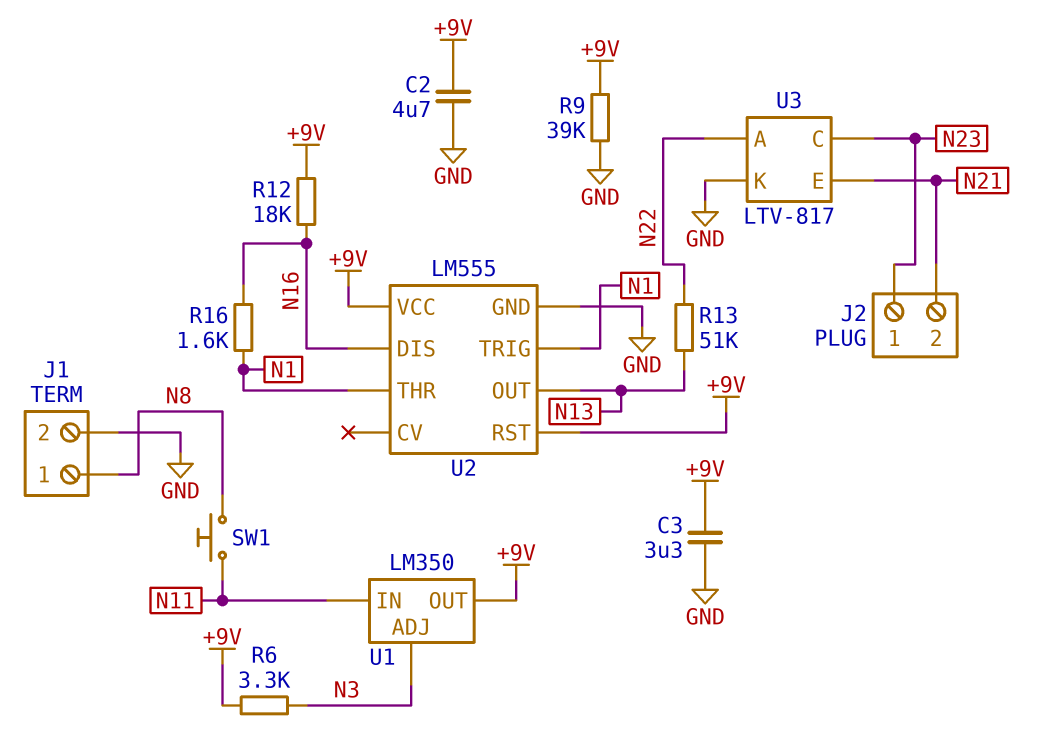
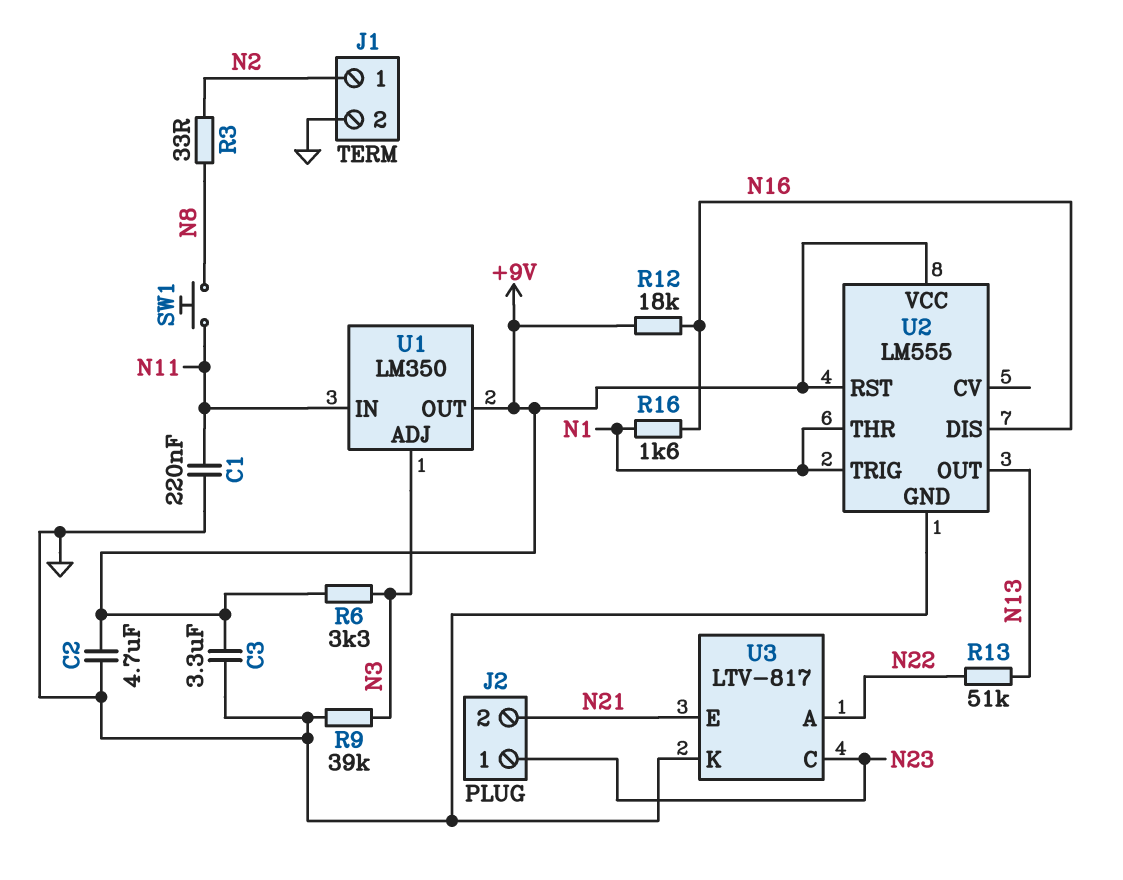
C1: none -> 220nF (GND, N11)
J1 pin 1: N8 -> N2
R3: none -> 33 (N2, N8)
R9: 39k (+9V, GND) -> 39k (GND, N3)

